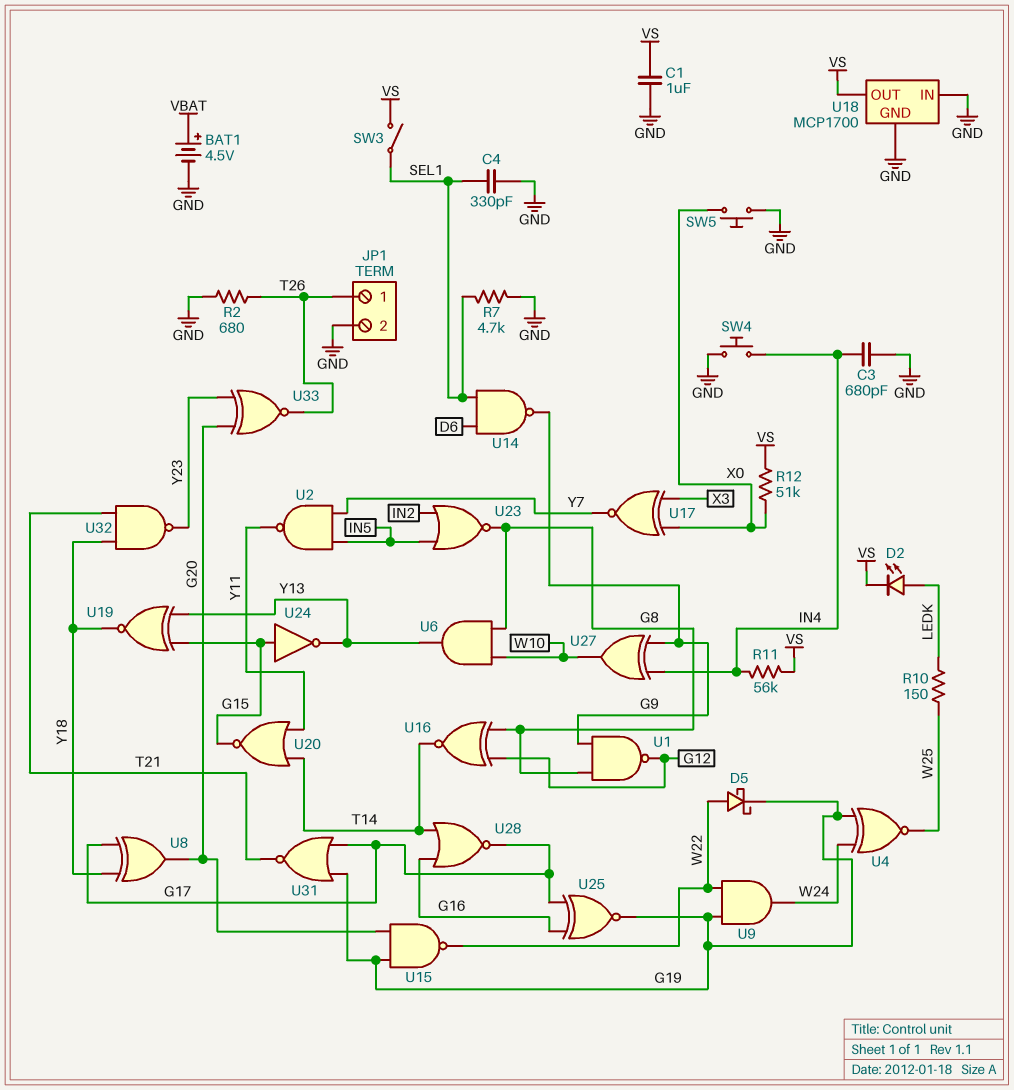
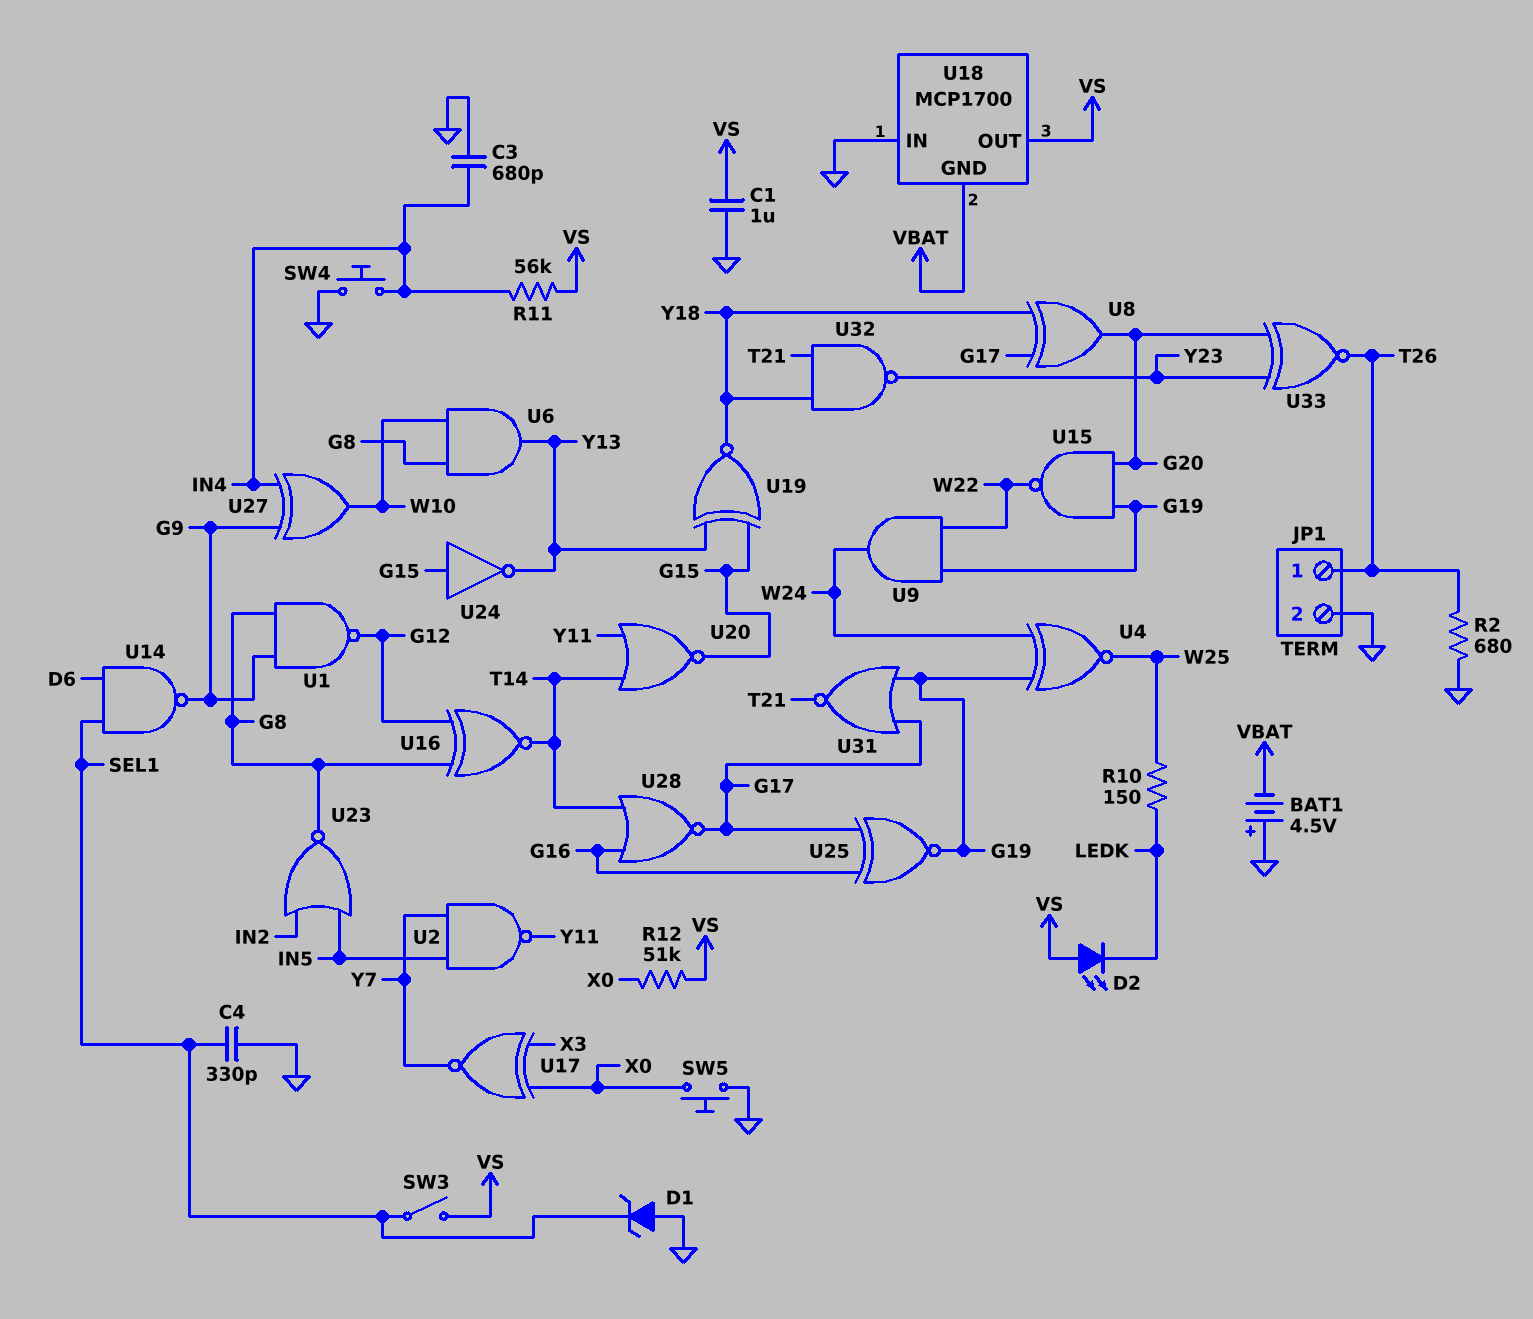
BAT1: 4.5V (plus VBAT, minus GND) -> 4.5V (plus GND, minus VBAT)
D1: none -> zener (A GND, K SEL1)
D2: LED (A LEDK, K VS) -> LED (A VS, K LEDK)
D5: schottky (A W22, K G19) -> none
R7: 4.7k (GND, SEL1) -> none
U18 pin GND: GND -> VBAT

